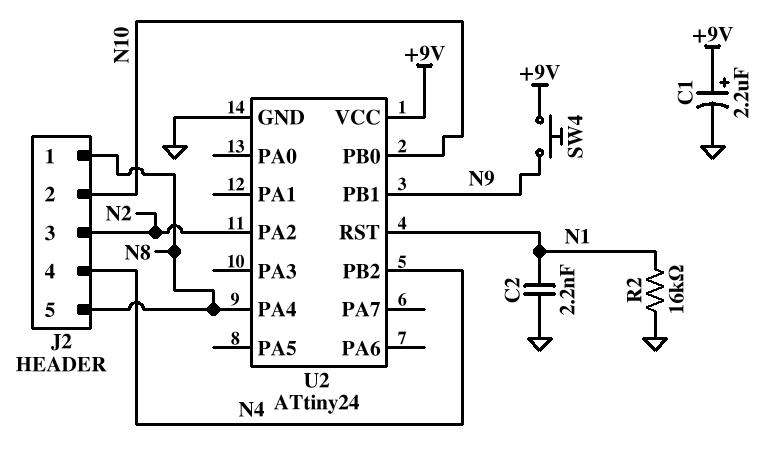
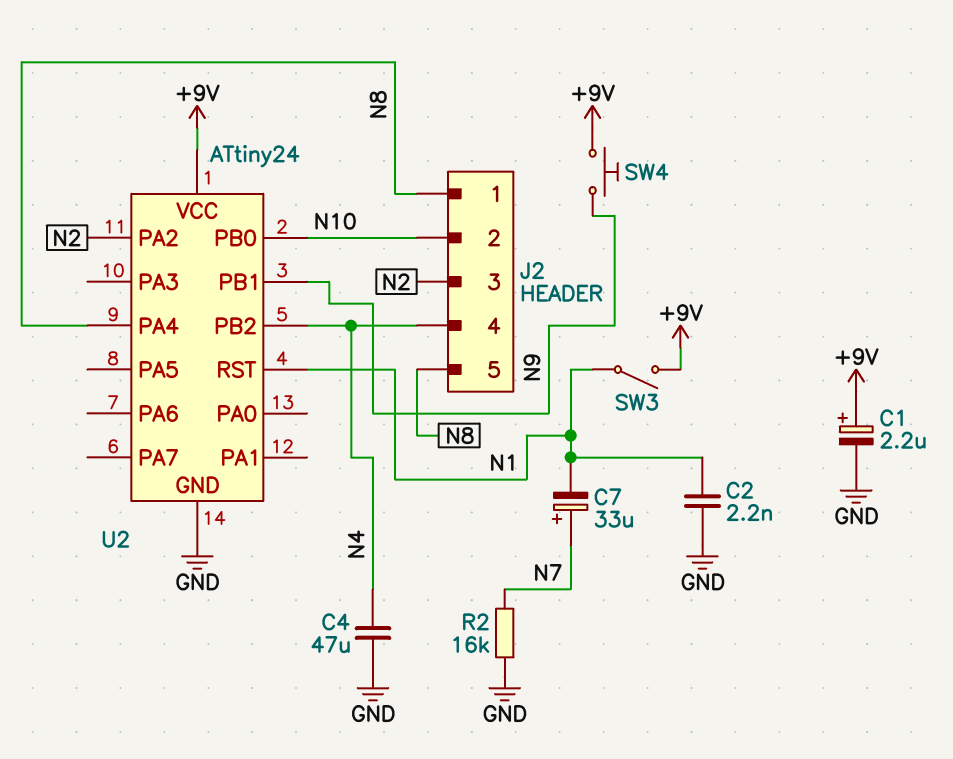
C4: none -> 47uF (GND, N4)
C7: none -> 33uF (plus N7, minus N1)
R2: 16k (GND, N1) -> 16k (GND, N7)
SW3: none -> switch (+9V, N1)

